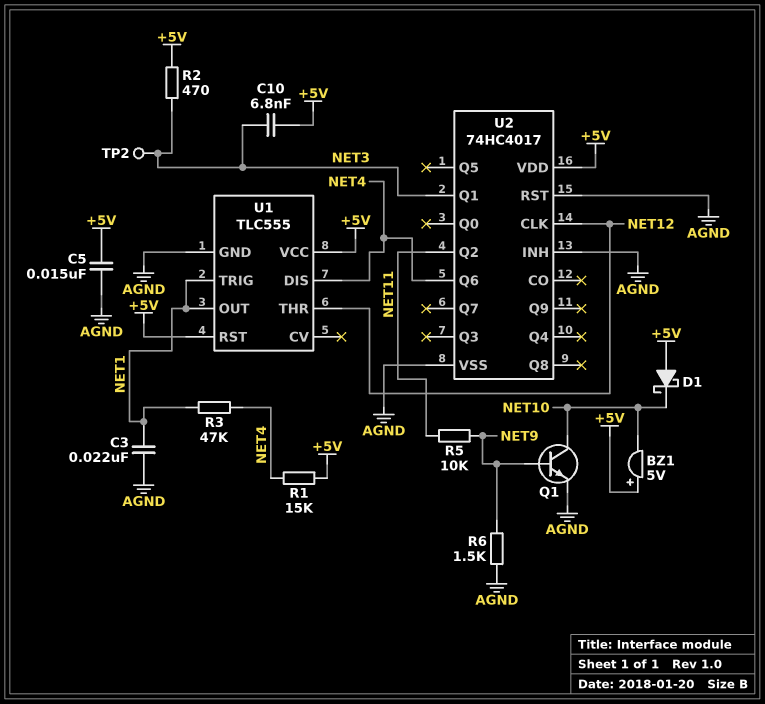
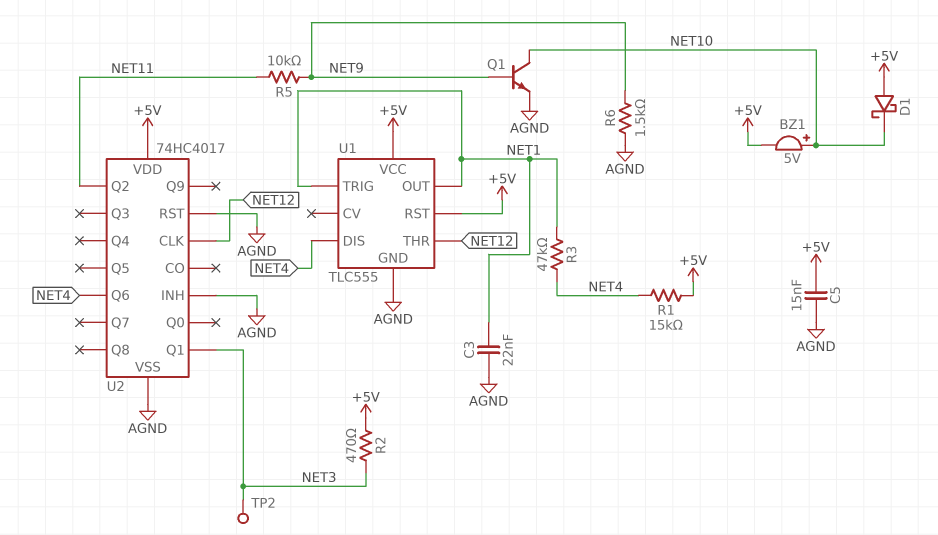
BZ1: buzzer 5V (plus +5V, minus NET10) -> buzzer 5V (plus NET10, minus +5V)
C10: 6.8nF (+5V, NET3) -> none

